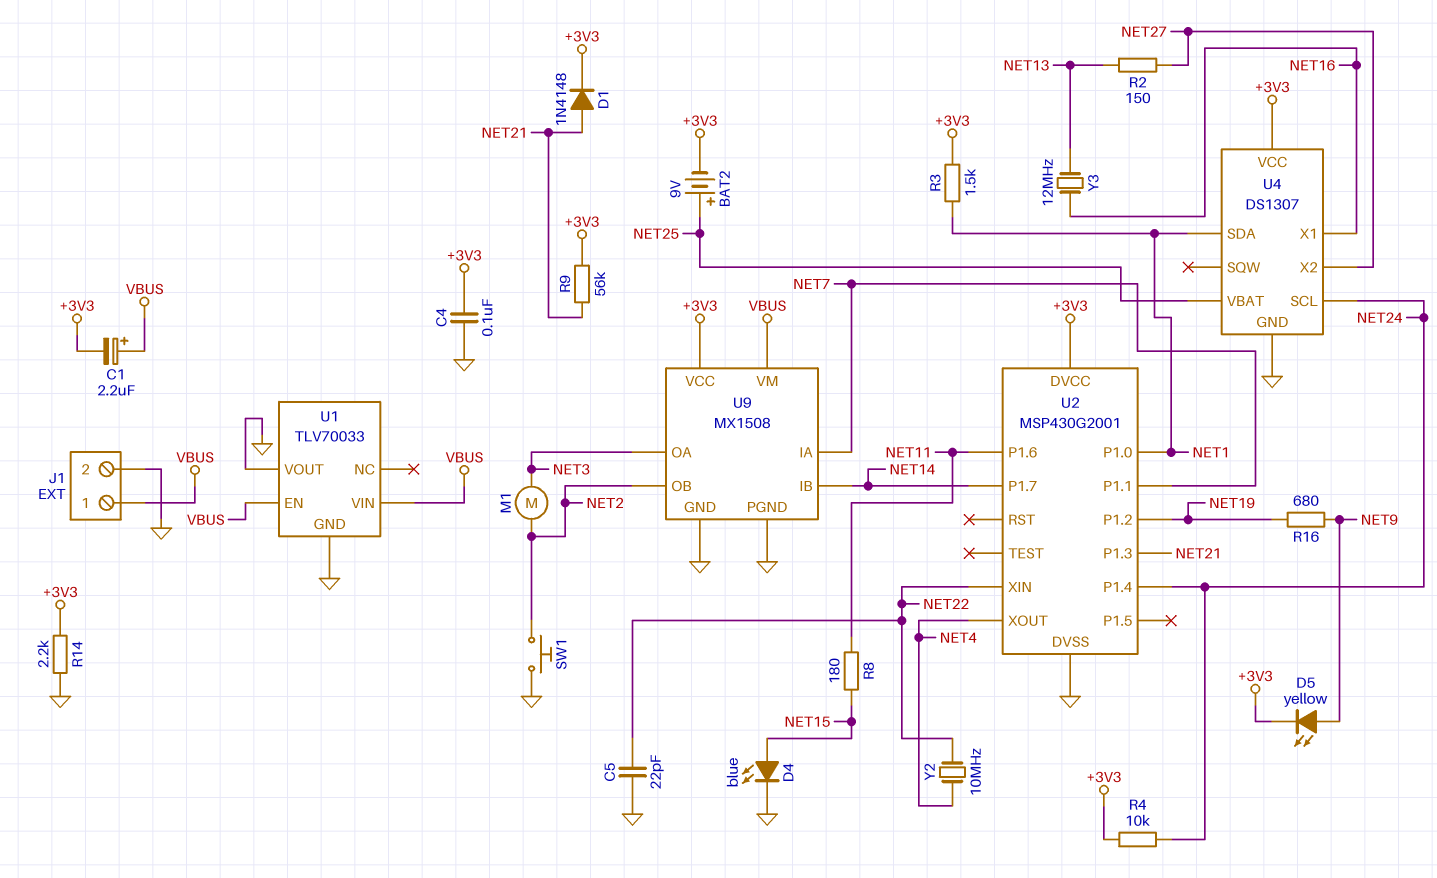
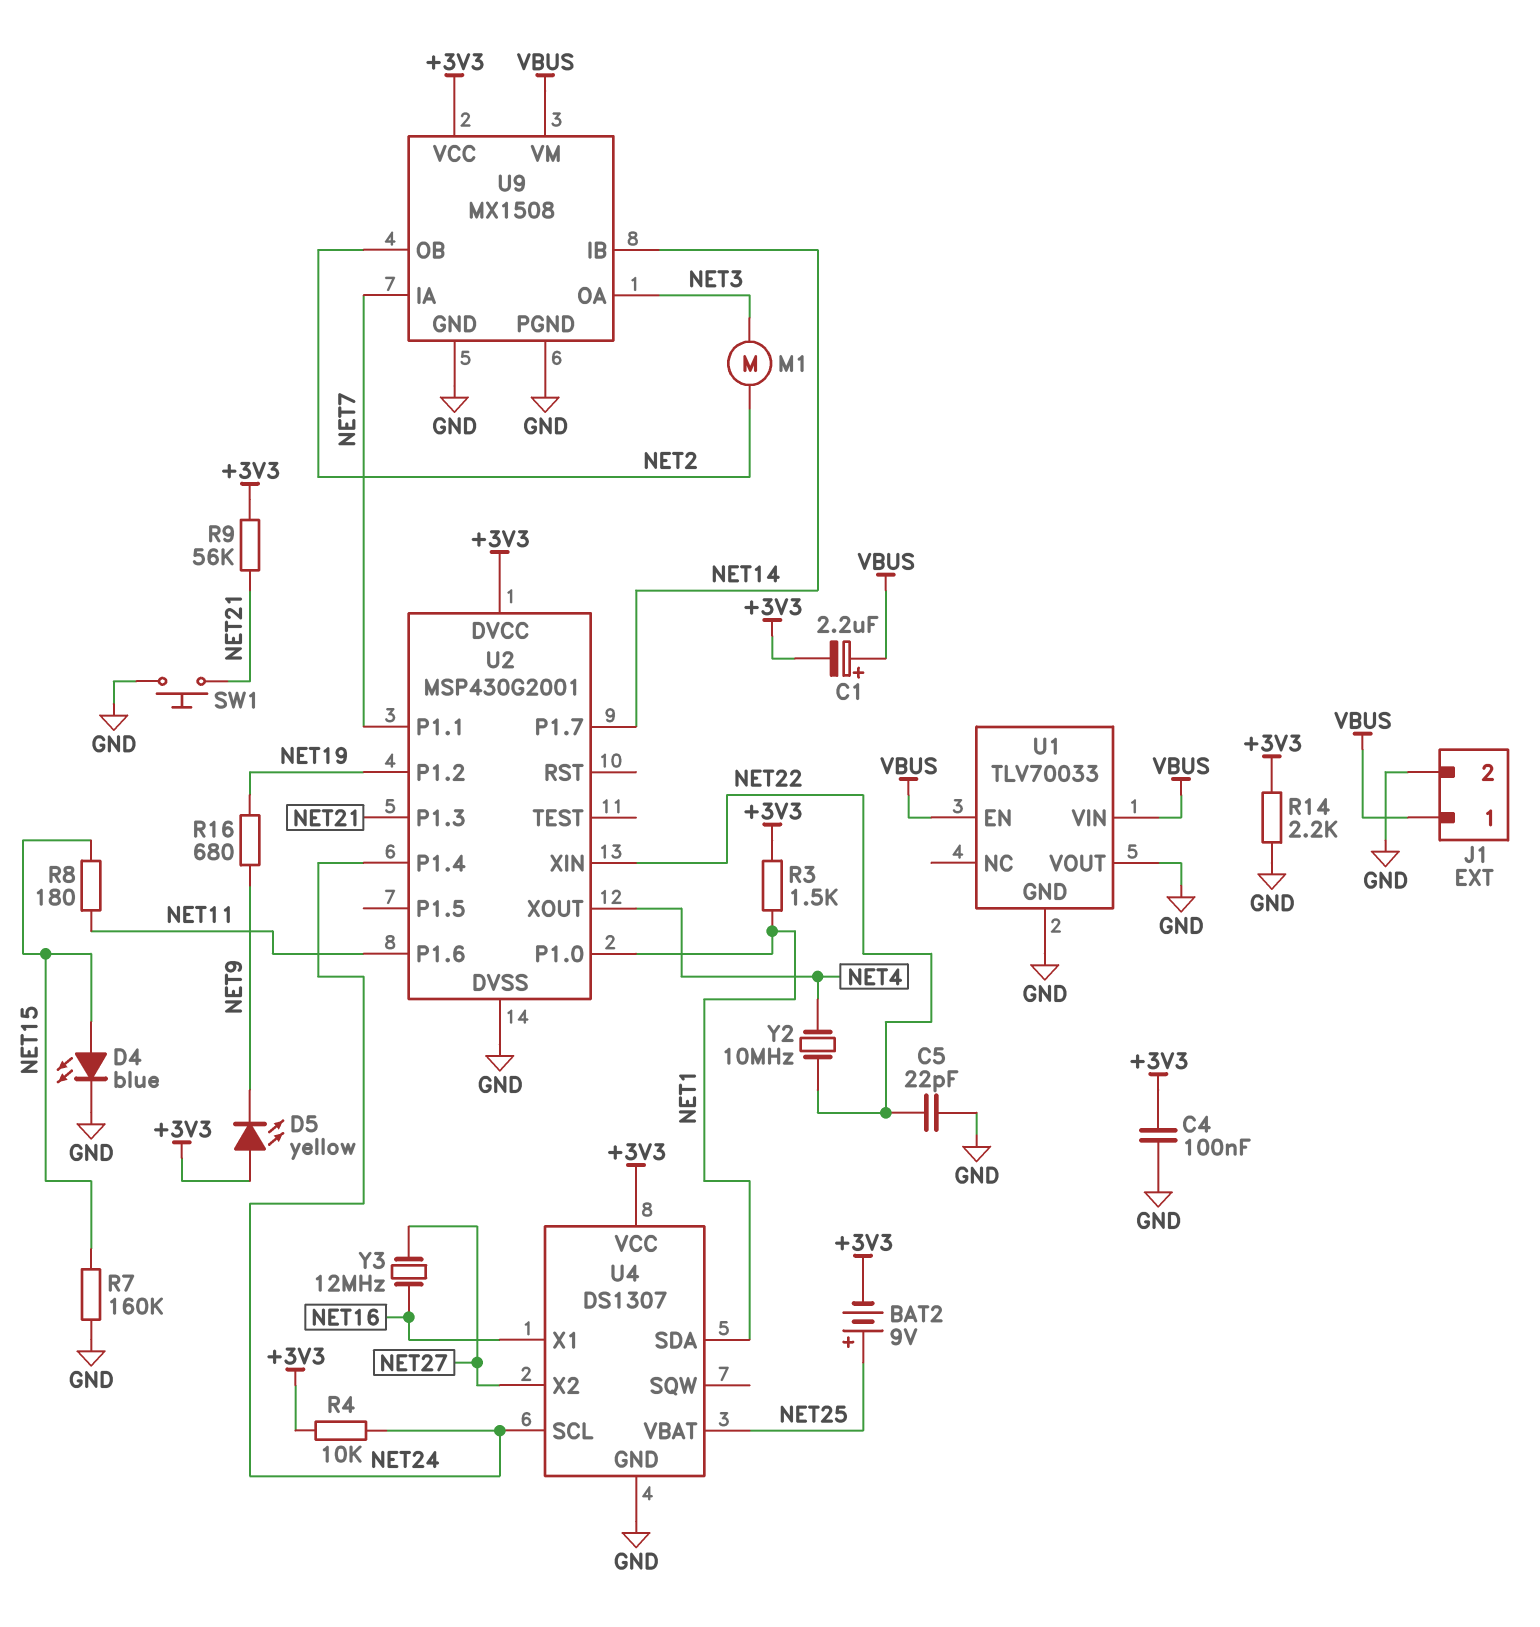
D1: diode 1N4148 (A NET21, K +3V3) -> none
D5: LED yellow (A NET9, K +3V3) -> LED yellow (A +3V3, K NET9)
R2: 150 (NET13, NET27) -> none
R7: none -> 160k (GND, NET15)
SW1: button (GND, NET2) -> button (GND, NET21)
Y3: 12MHz (NET13, NET16) -> 12MHz (NET16, NET27)

